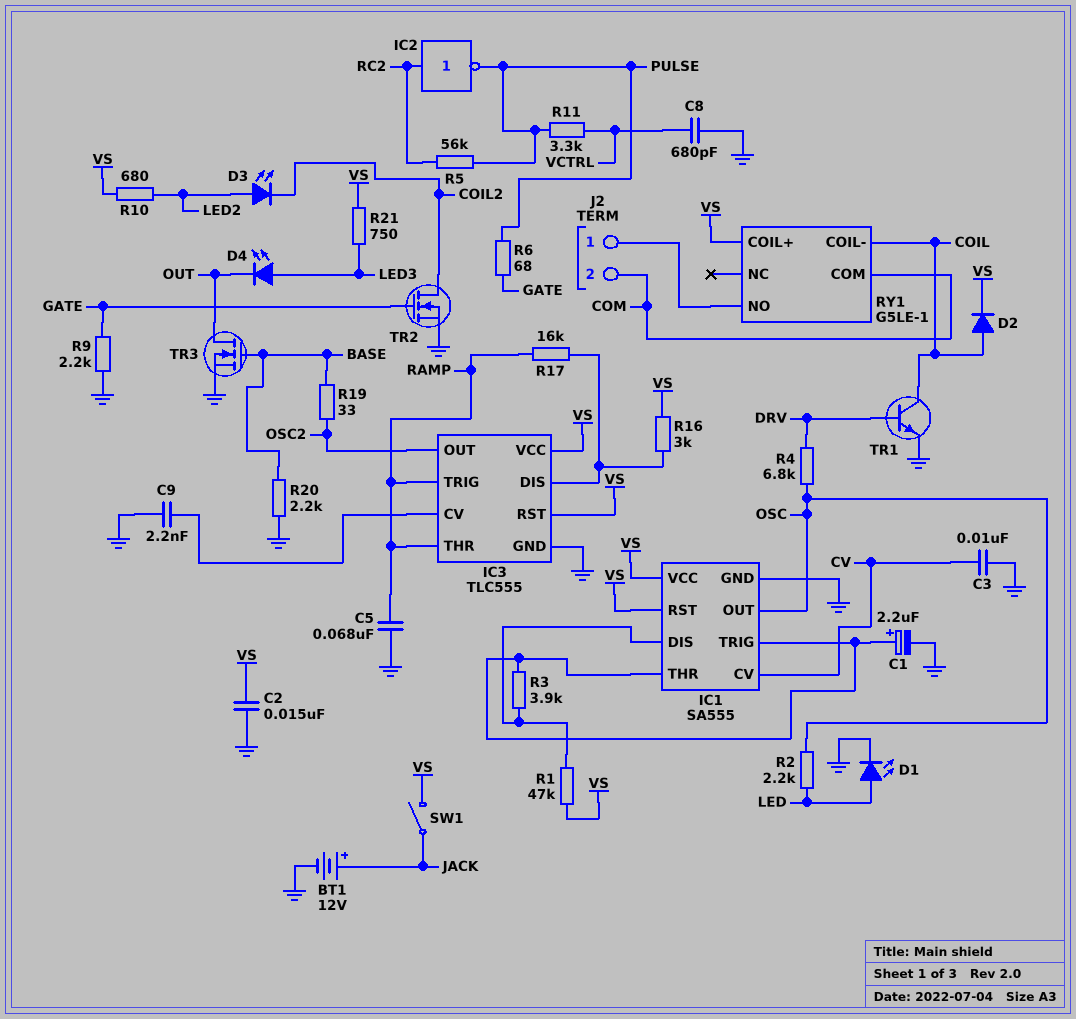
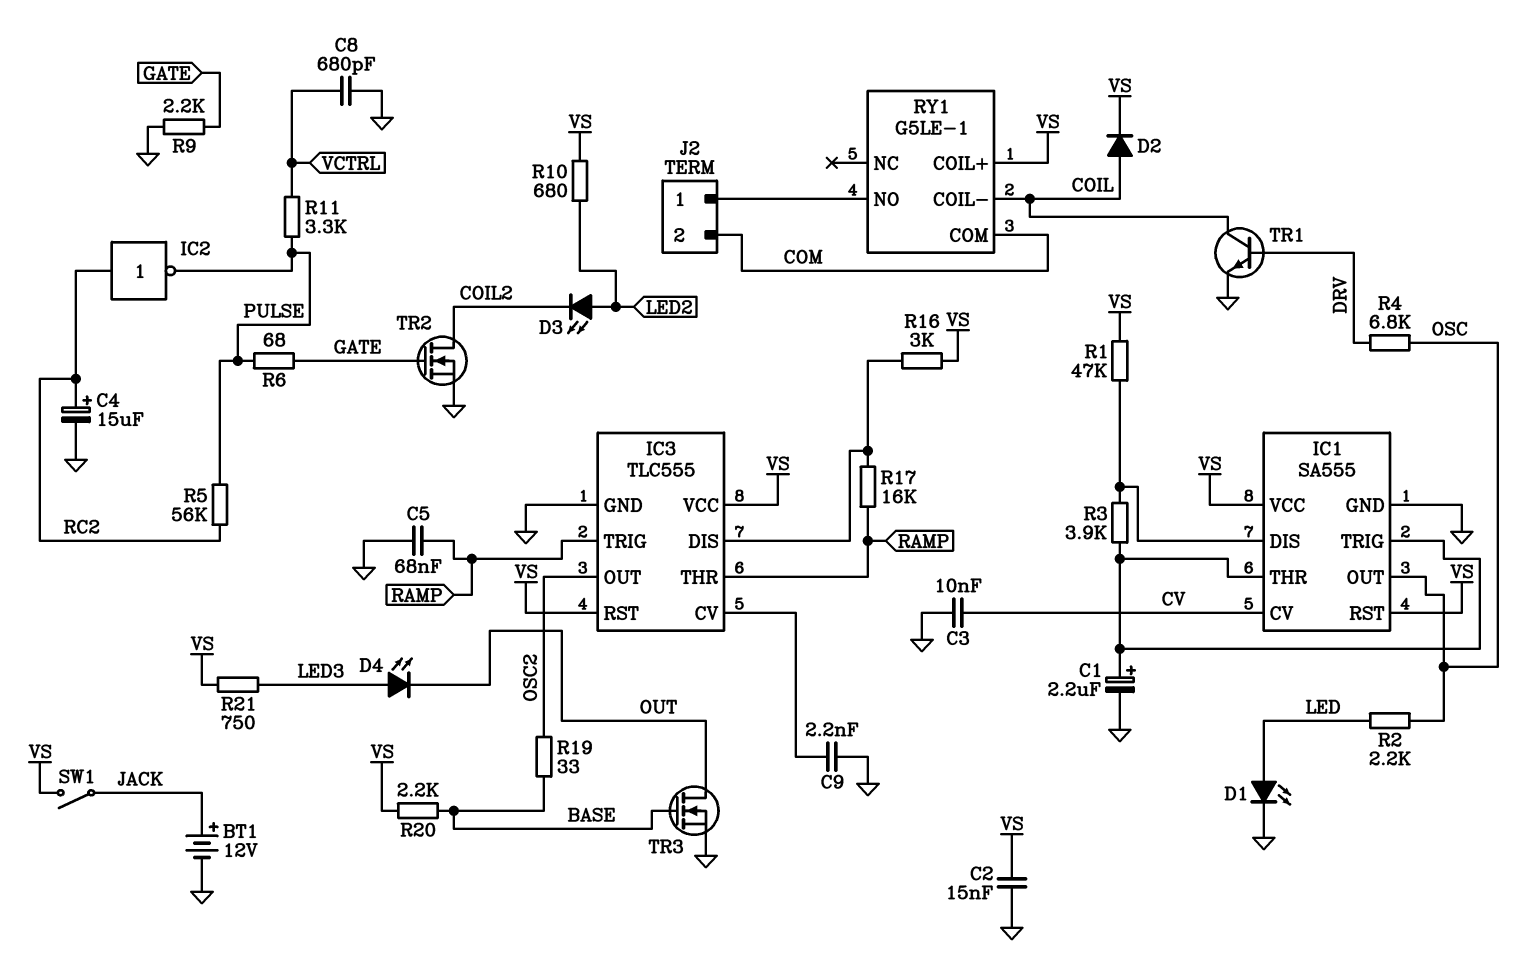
C4: none -> 15uF (plus RC2, minus GND)
R20: 2.2k (BASE, GND) -> 2.2k (BASE, VS)

